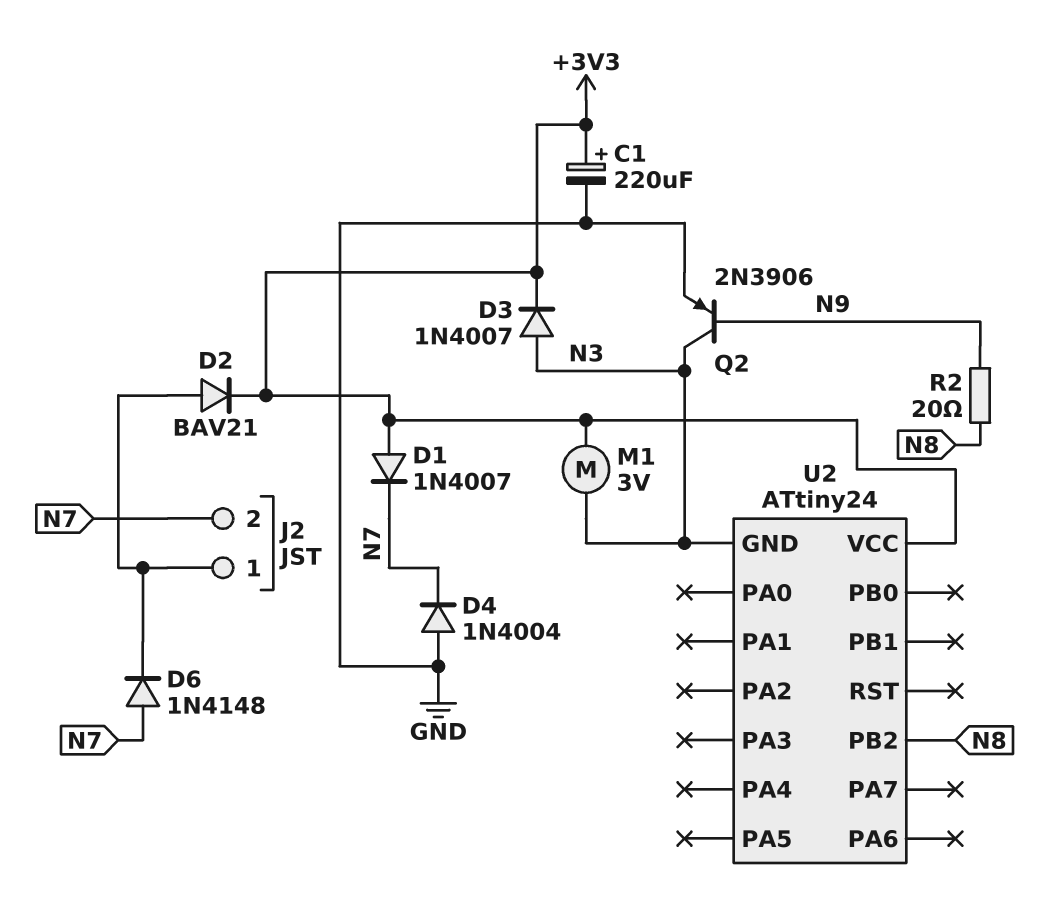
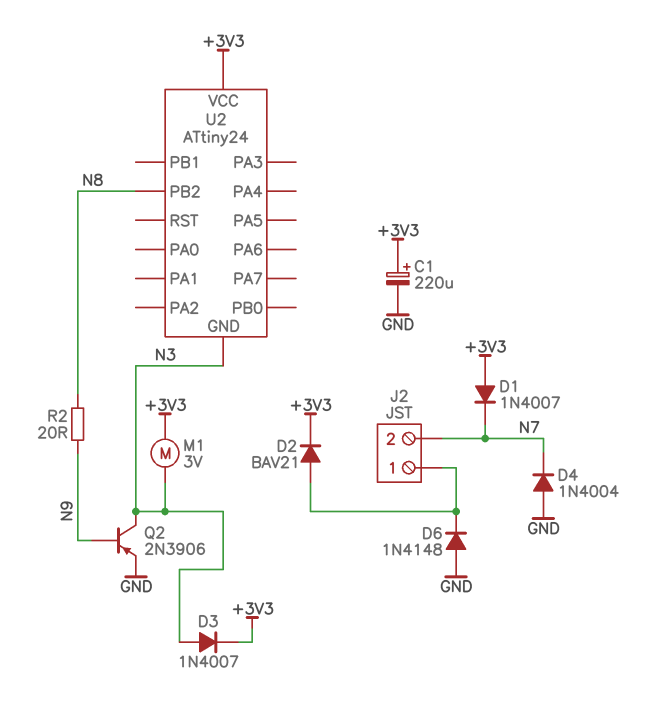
D6: diode 1N4148 (A N7, K J2/1) -> diode 1N4148 (A GND, K J2/1)

